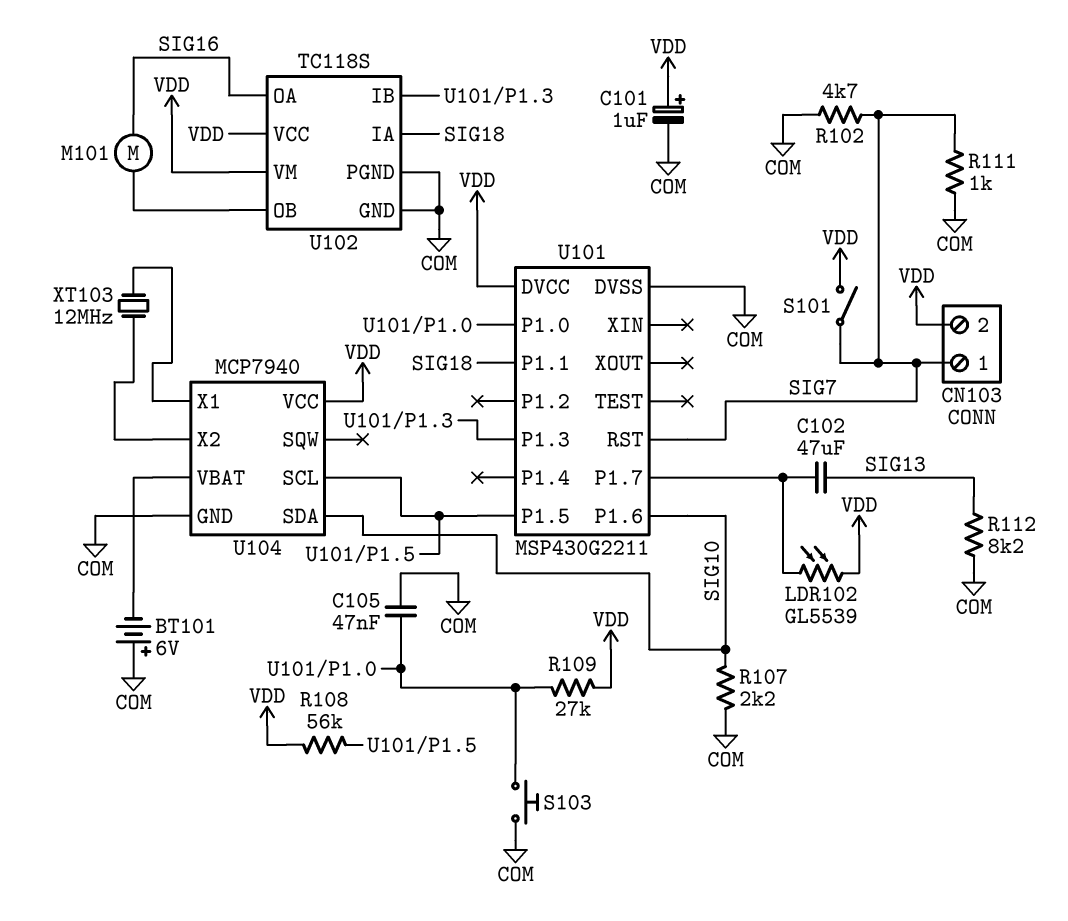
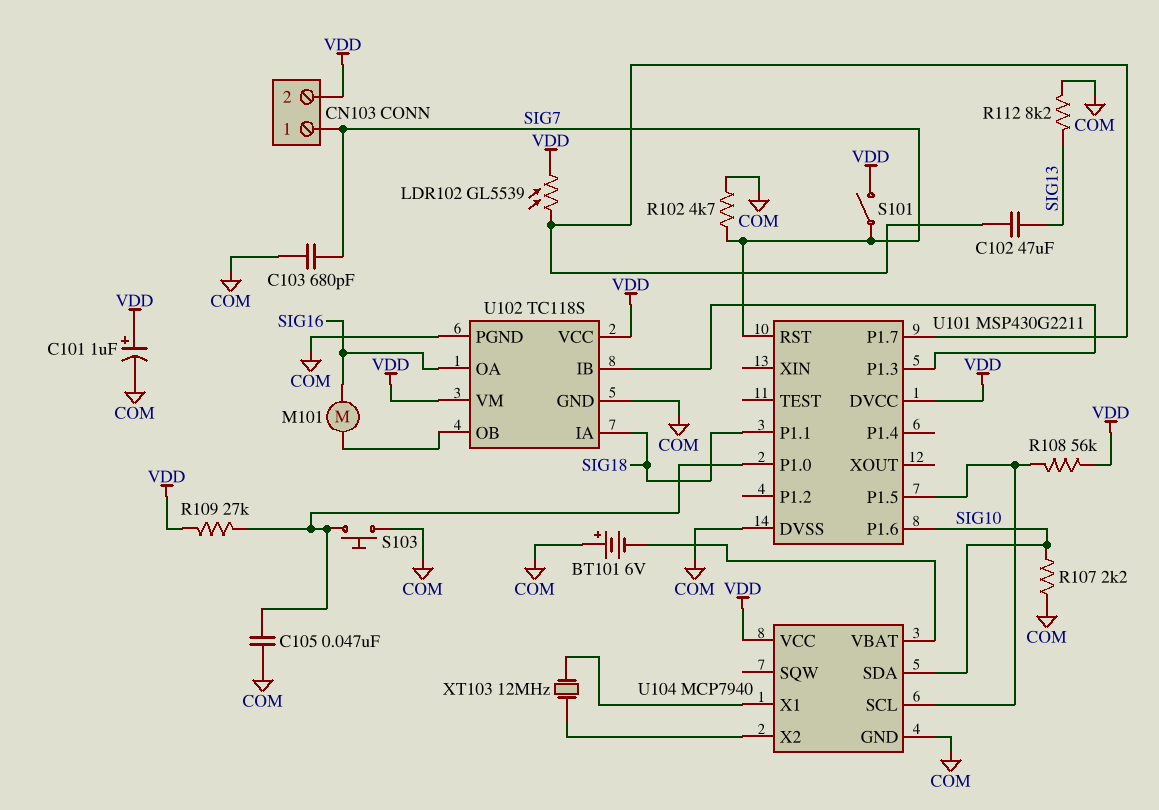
C103: none -> 680pF (COM, SIG7)
R111: 1k (COM, SIG7) -> none

